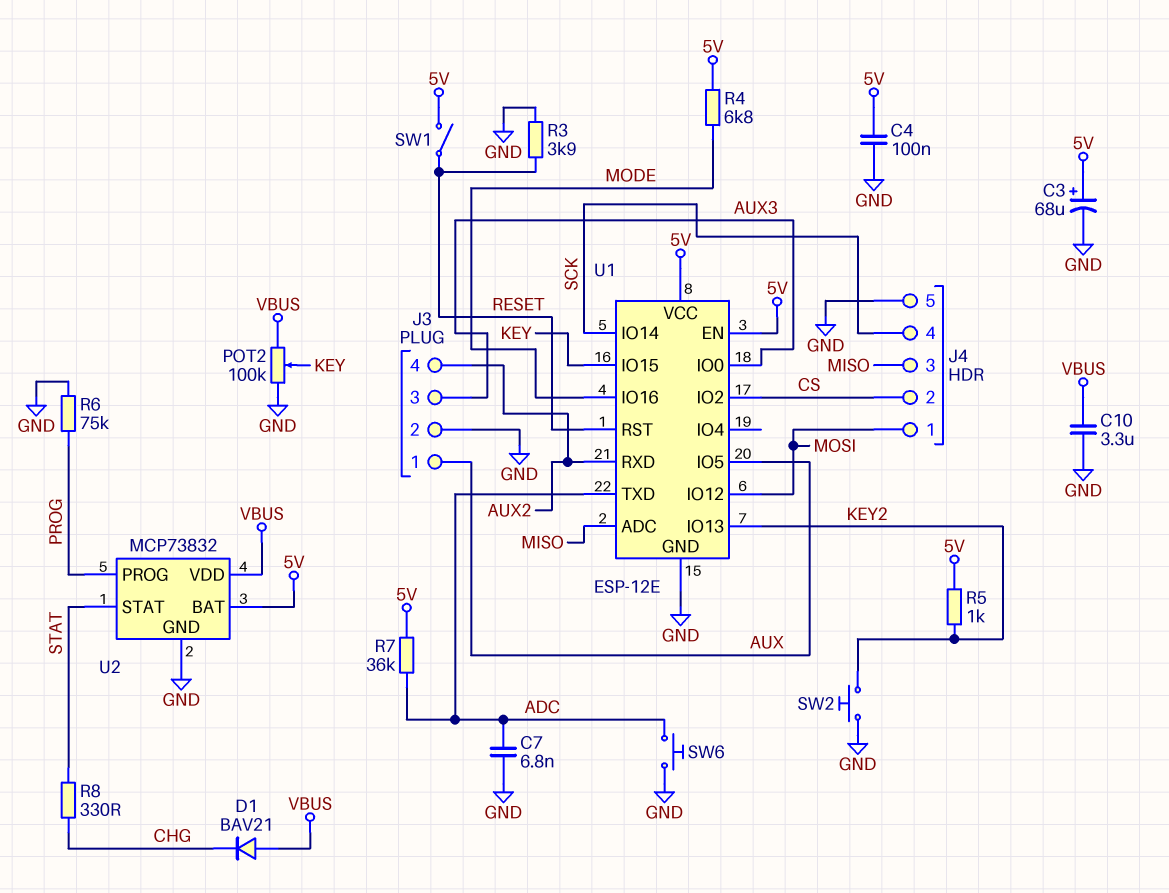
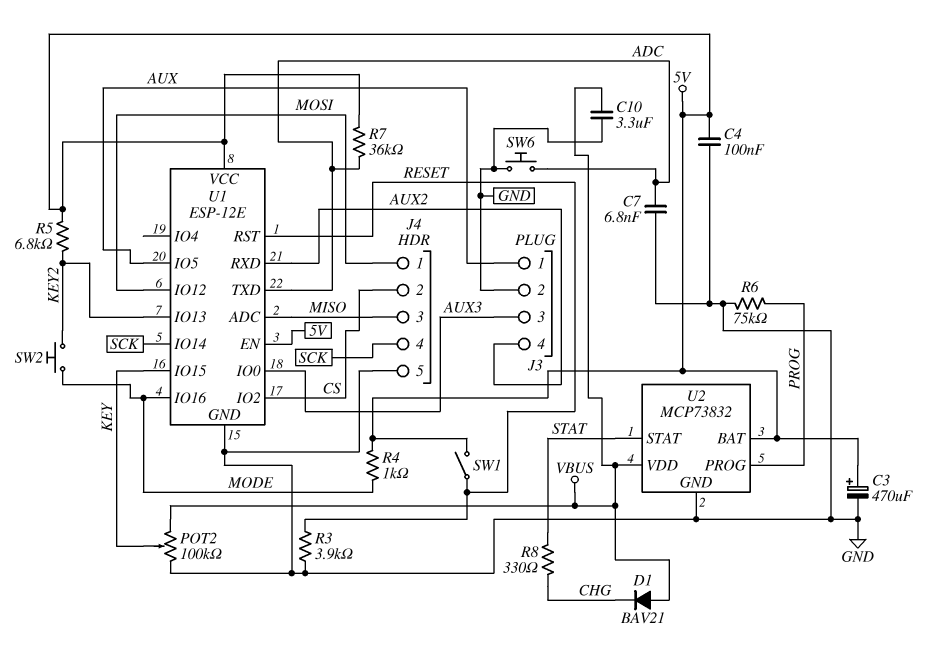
C3: 68uF (plus 5V, minus GND) -> 470uF (plus 5V, minus GND)
R4: 6.8k (5V, MODE) -> 1k (5V, MODE)
R5: 1k (5V, KEY2) -> 6.8k (5V, KEY2)
SW2: button (GND, KEY2) -> button (KEY2, MODE)

